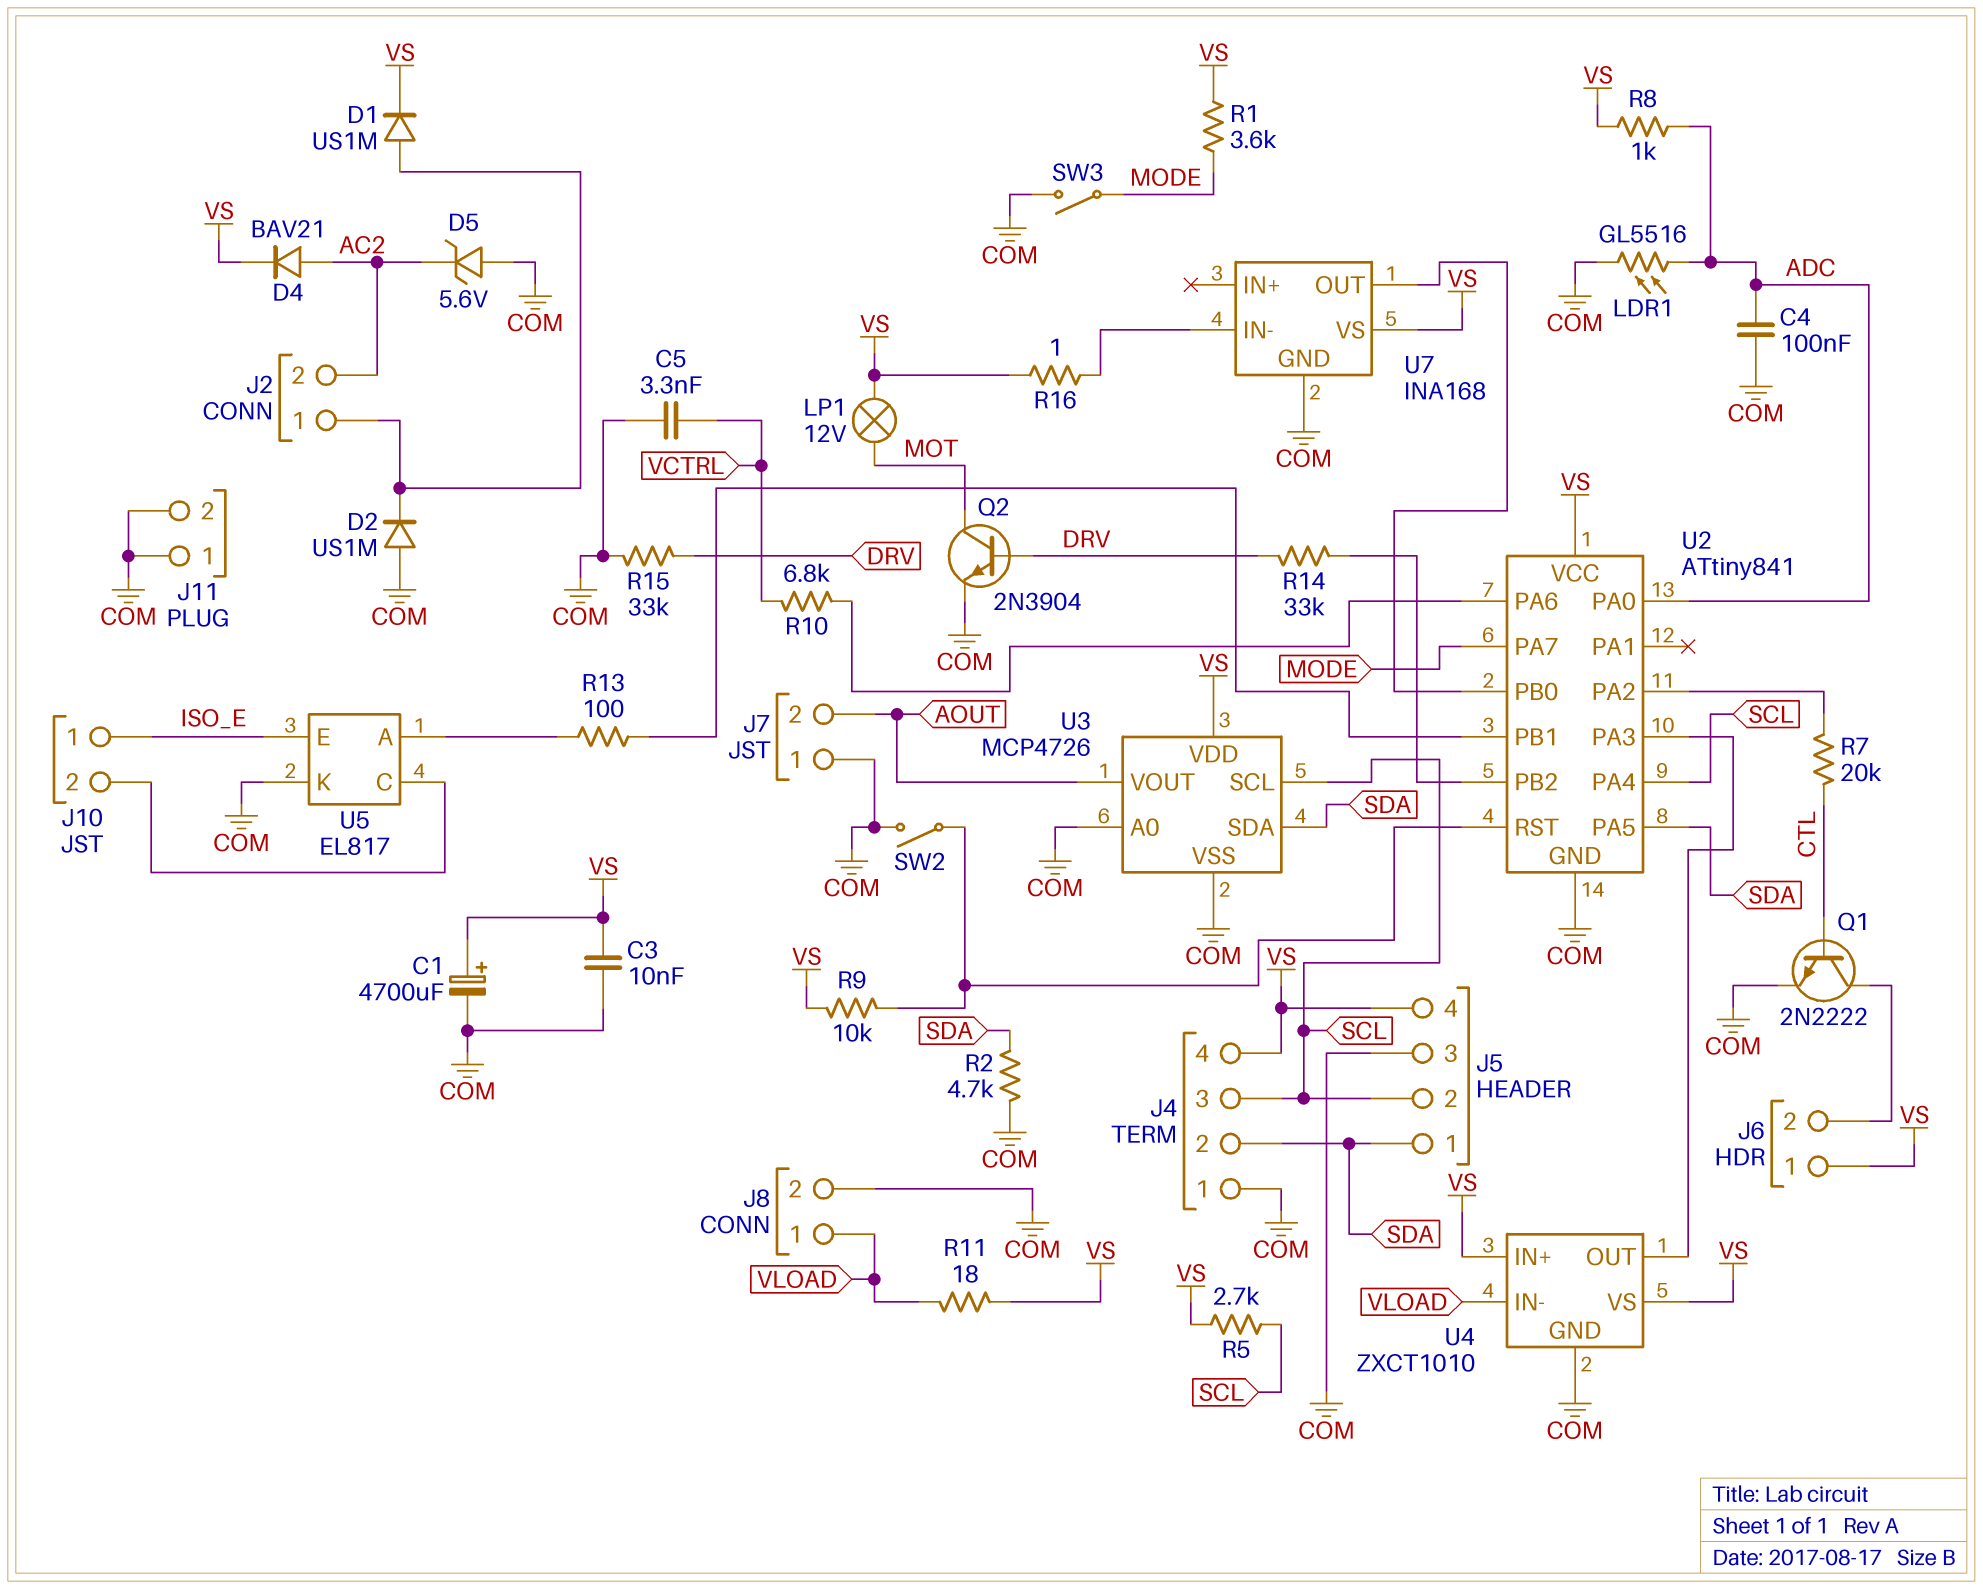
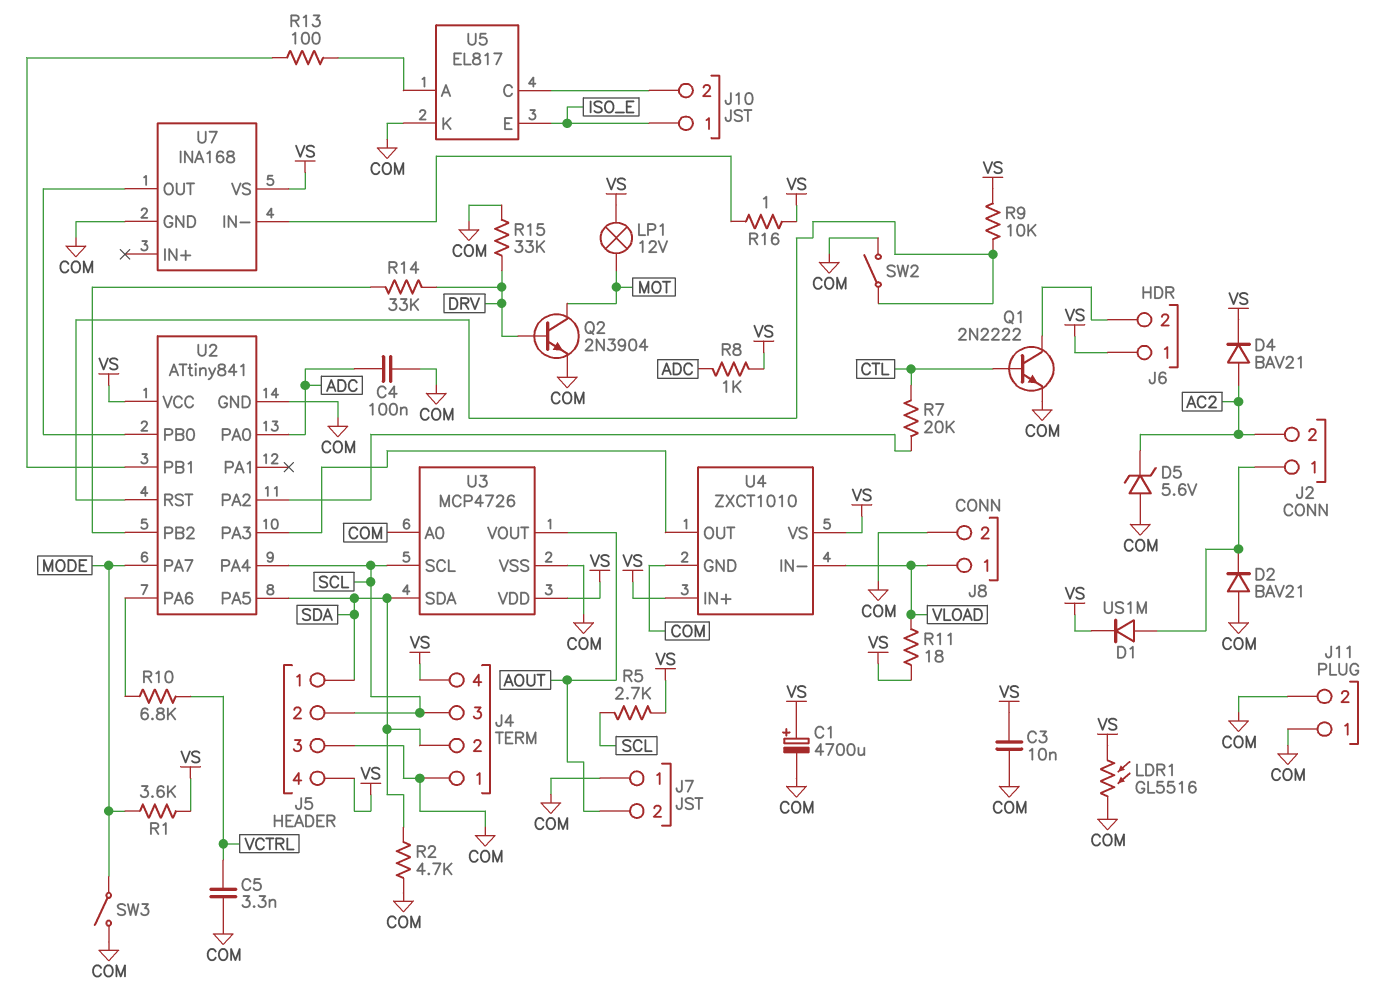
D2: diode US1M (A COM, K J2/1) -> diode BAV21 (A COM, K J2/1)
LDR1: GL5516 (ADC, COM) -> GL5516 (COM, VS)

